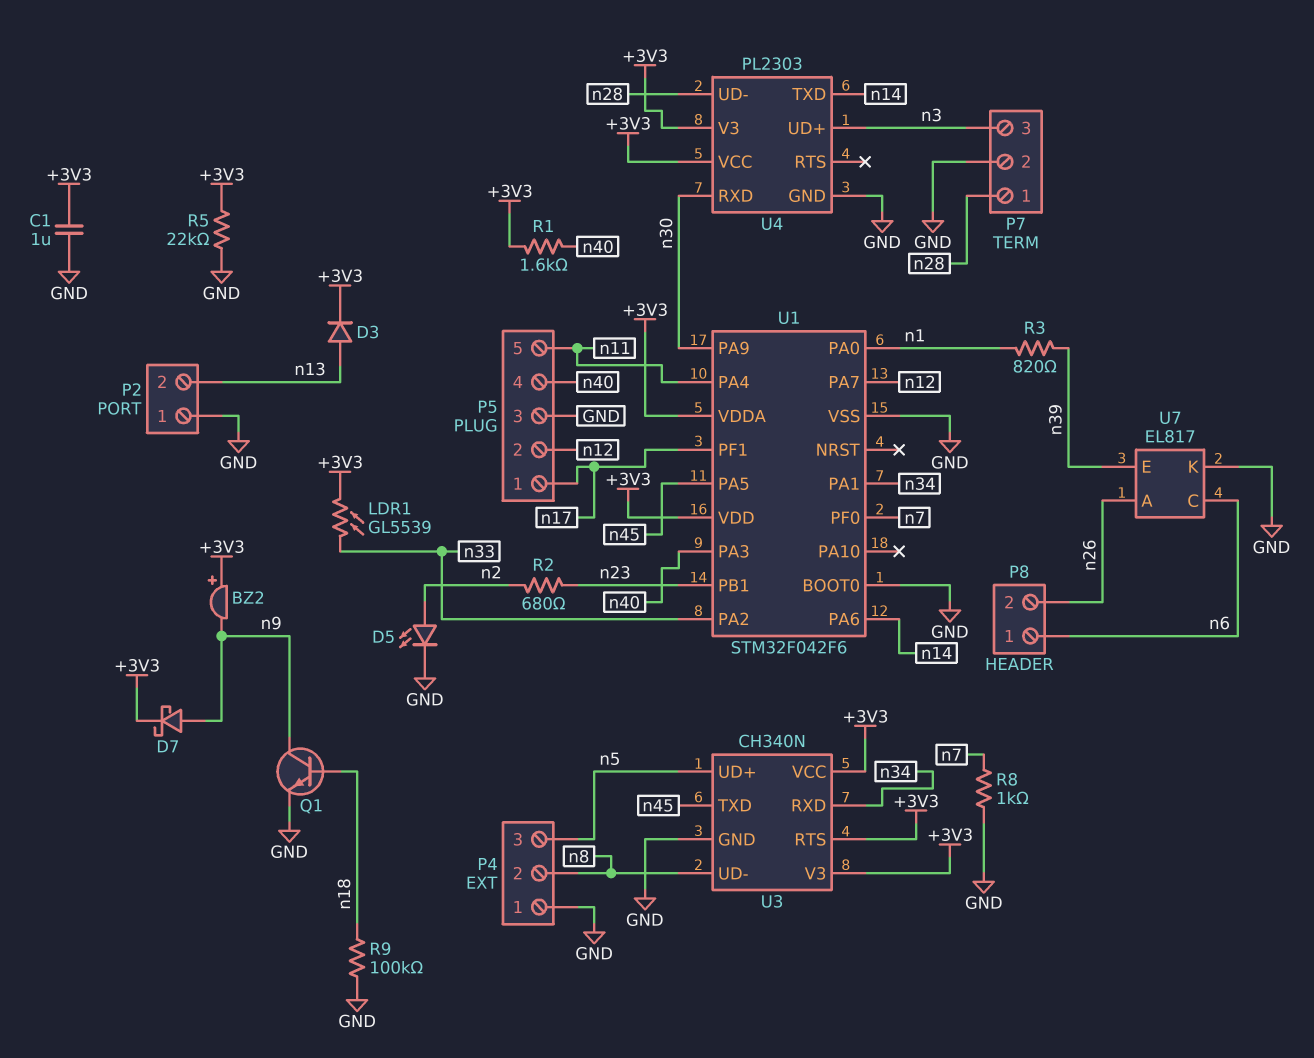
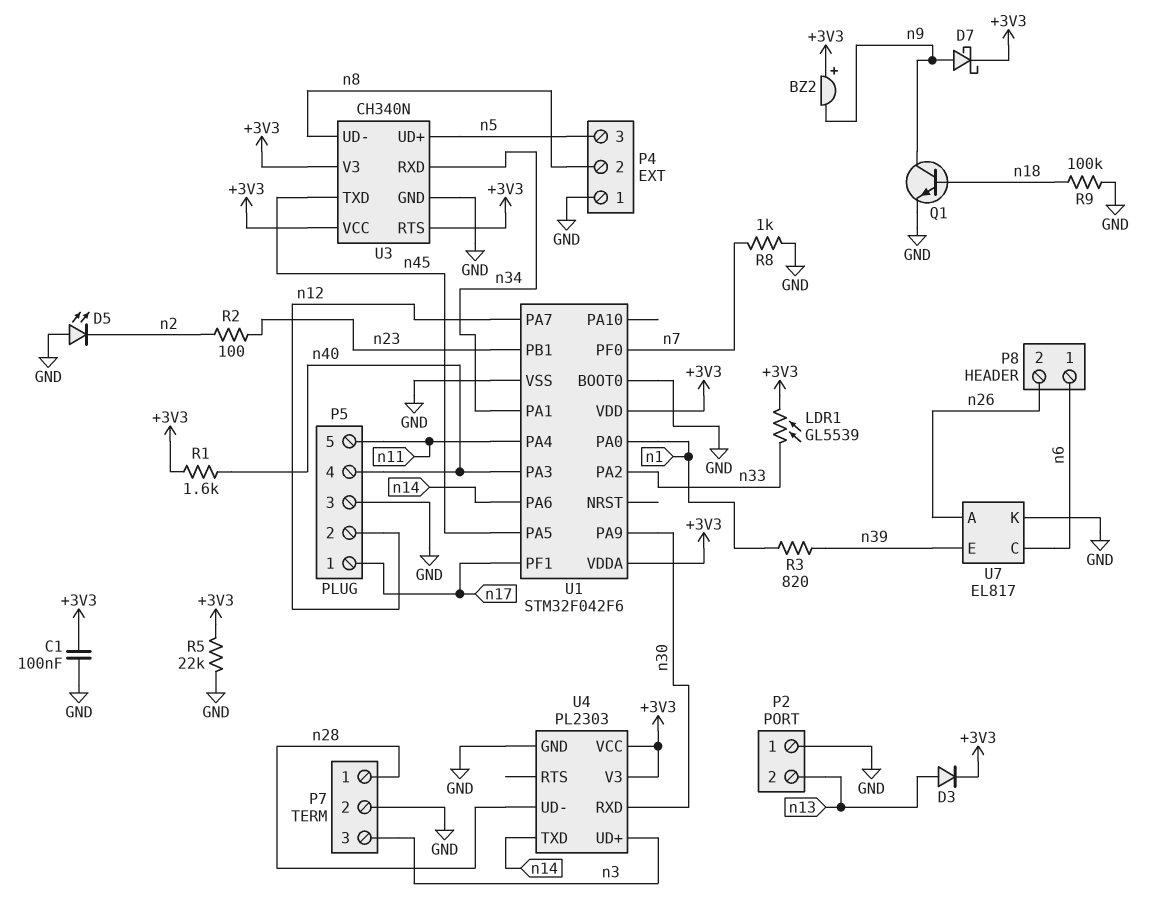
C1: 1uF (+3V3, GND) -> 100nF (+3V3, GND)
D5: LED (A n2, K GND) -> LED (A GND, K n2)
R2: 680 (n2, n23) -> 100 (n2, n23)

